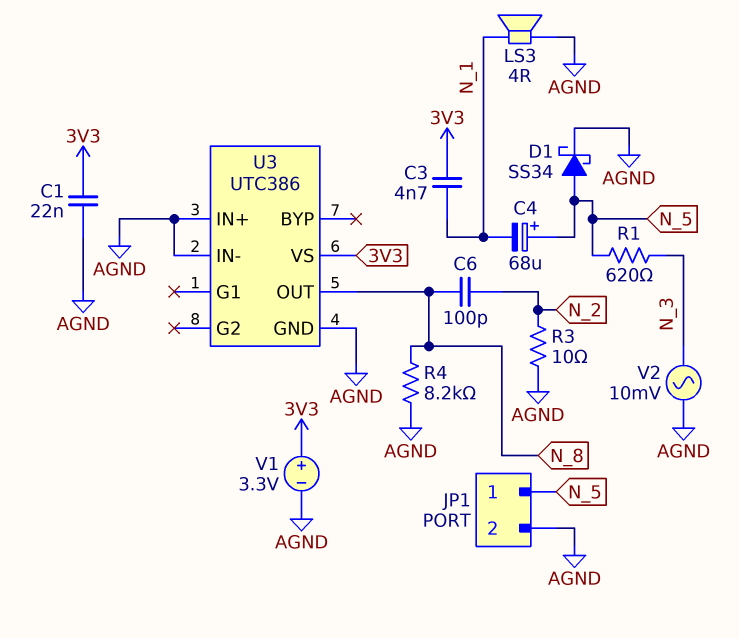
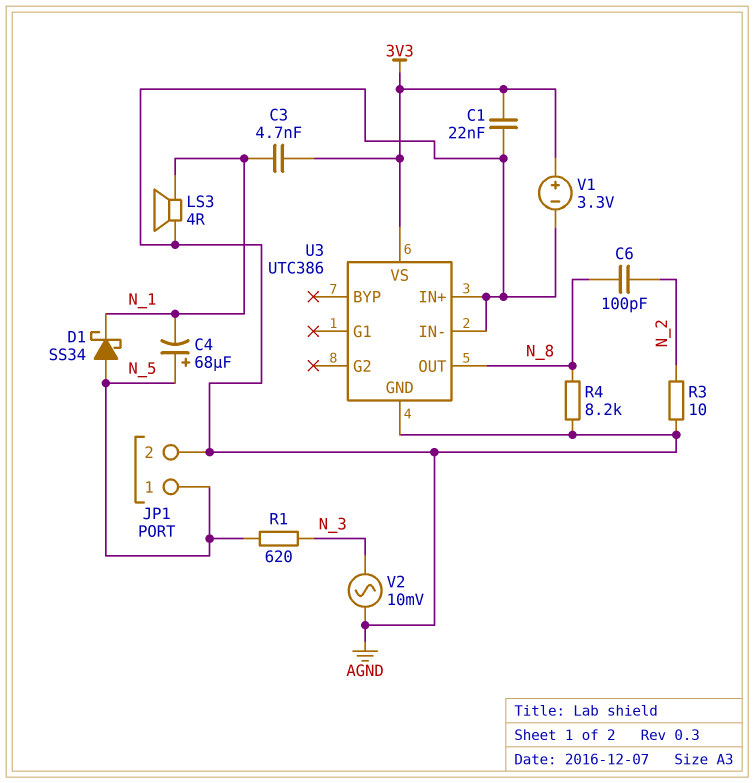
D1: schottky SS34 (A N_5, K AGND) -> schottky SS34 (A N_5, K N_1)

